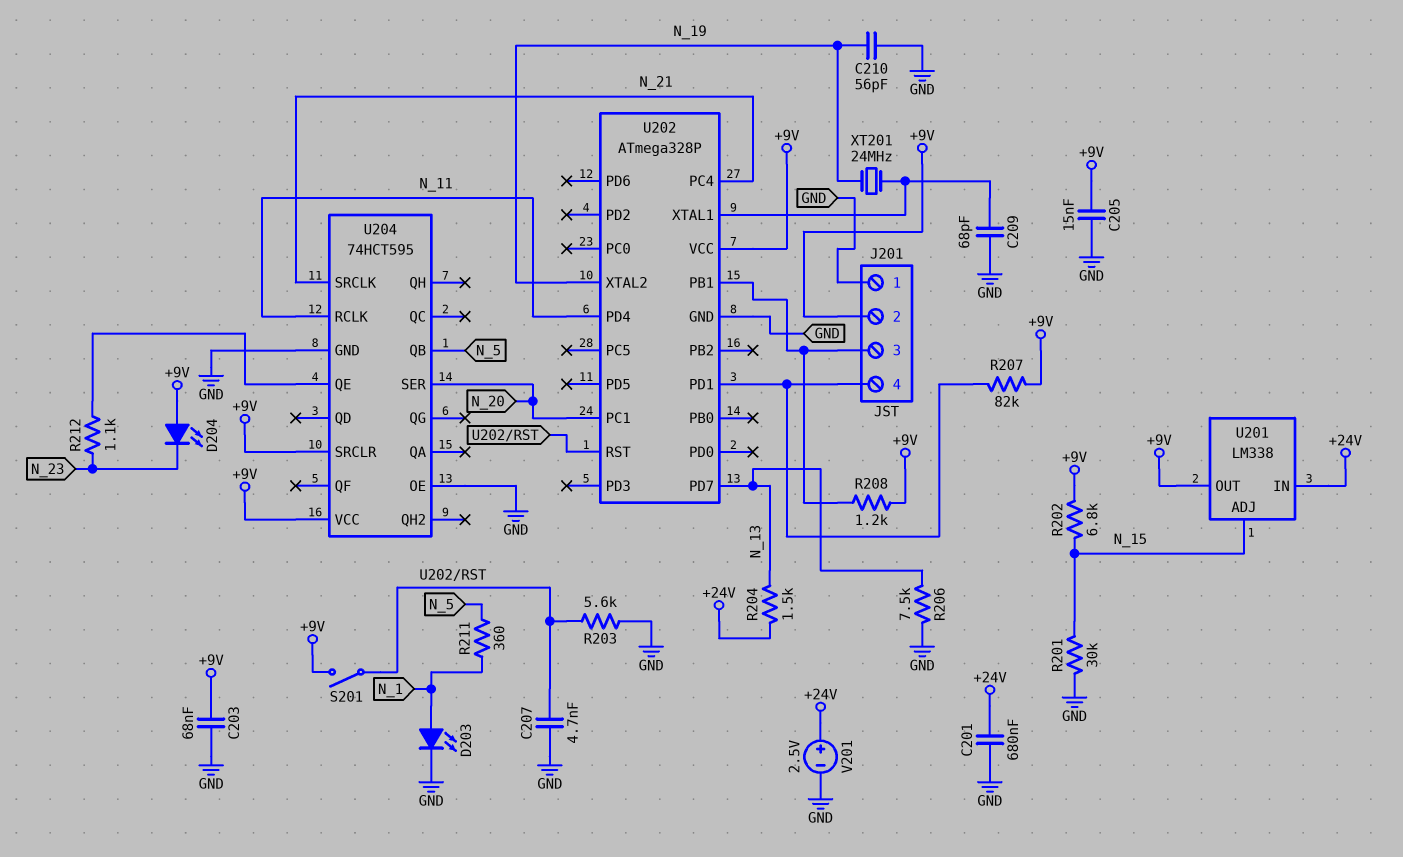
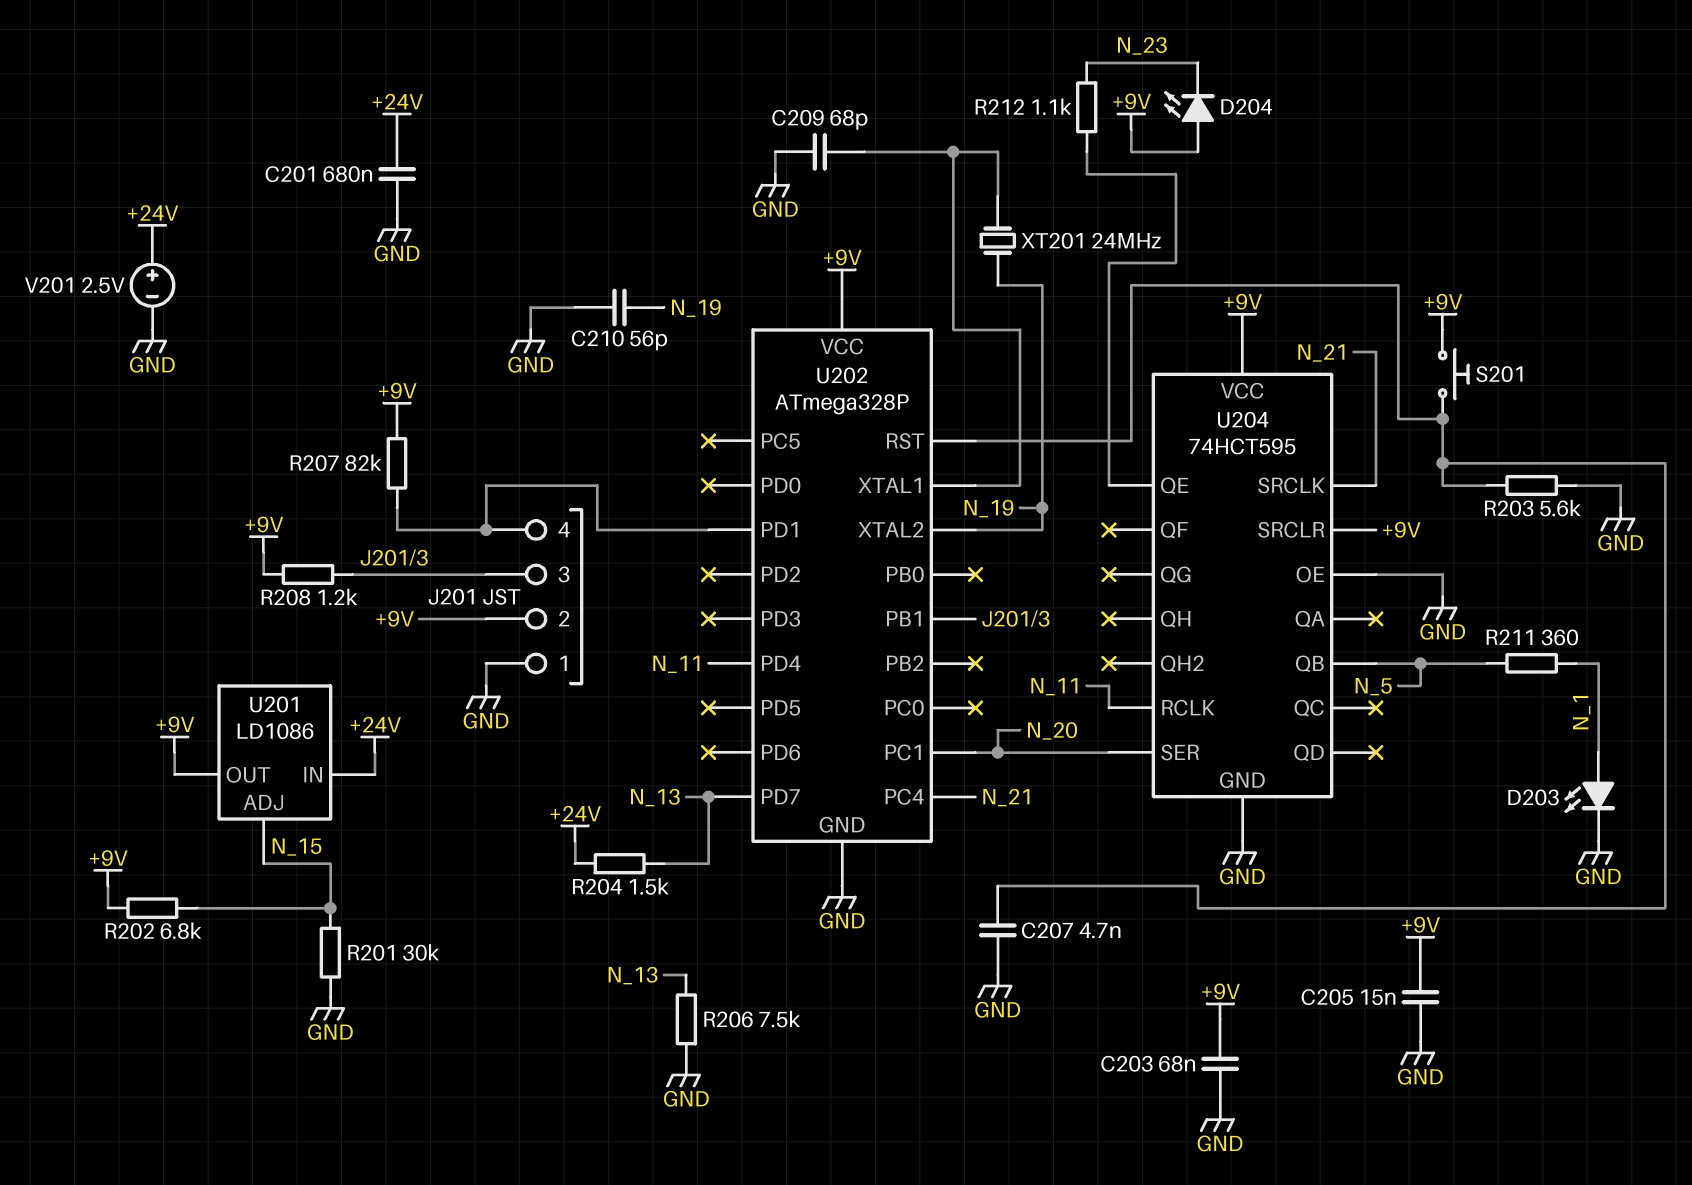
S201: switch (+9V, U202/RST) -> button (+9V, U202/RST)
U201: LM338 -> LD1086

